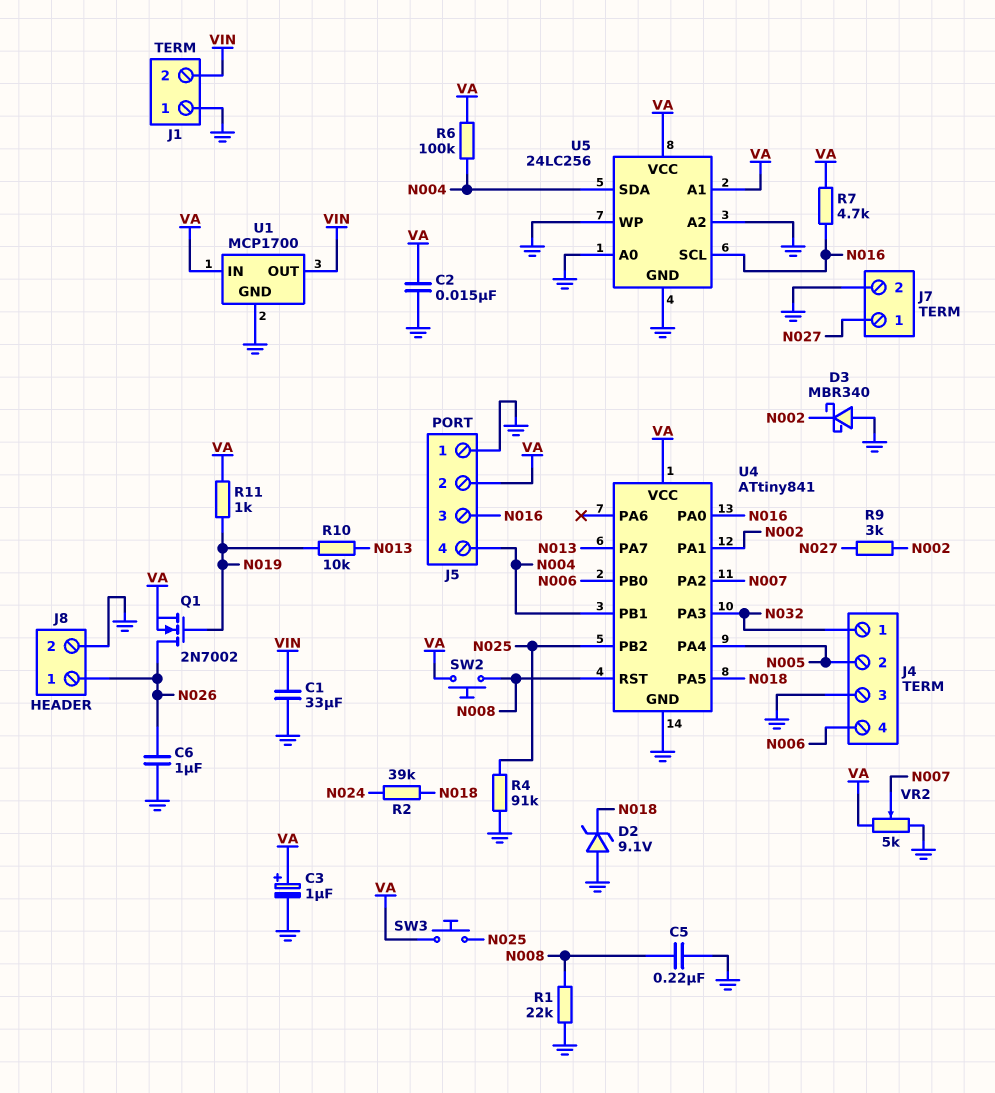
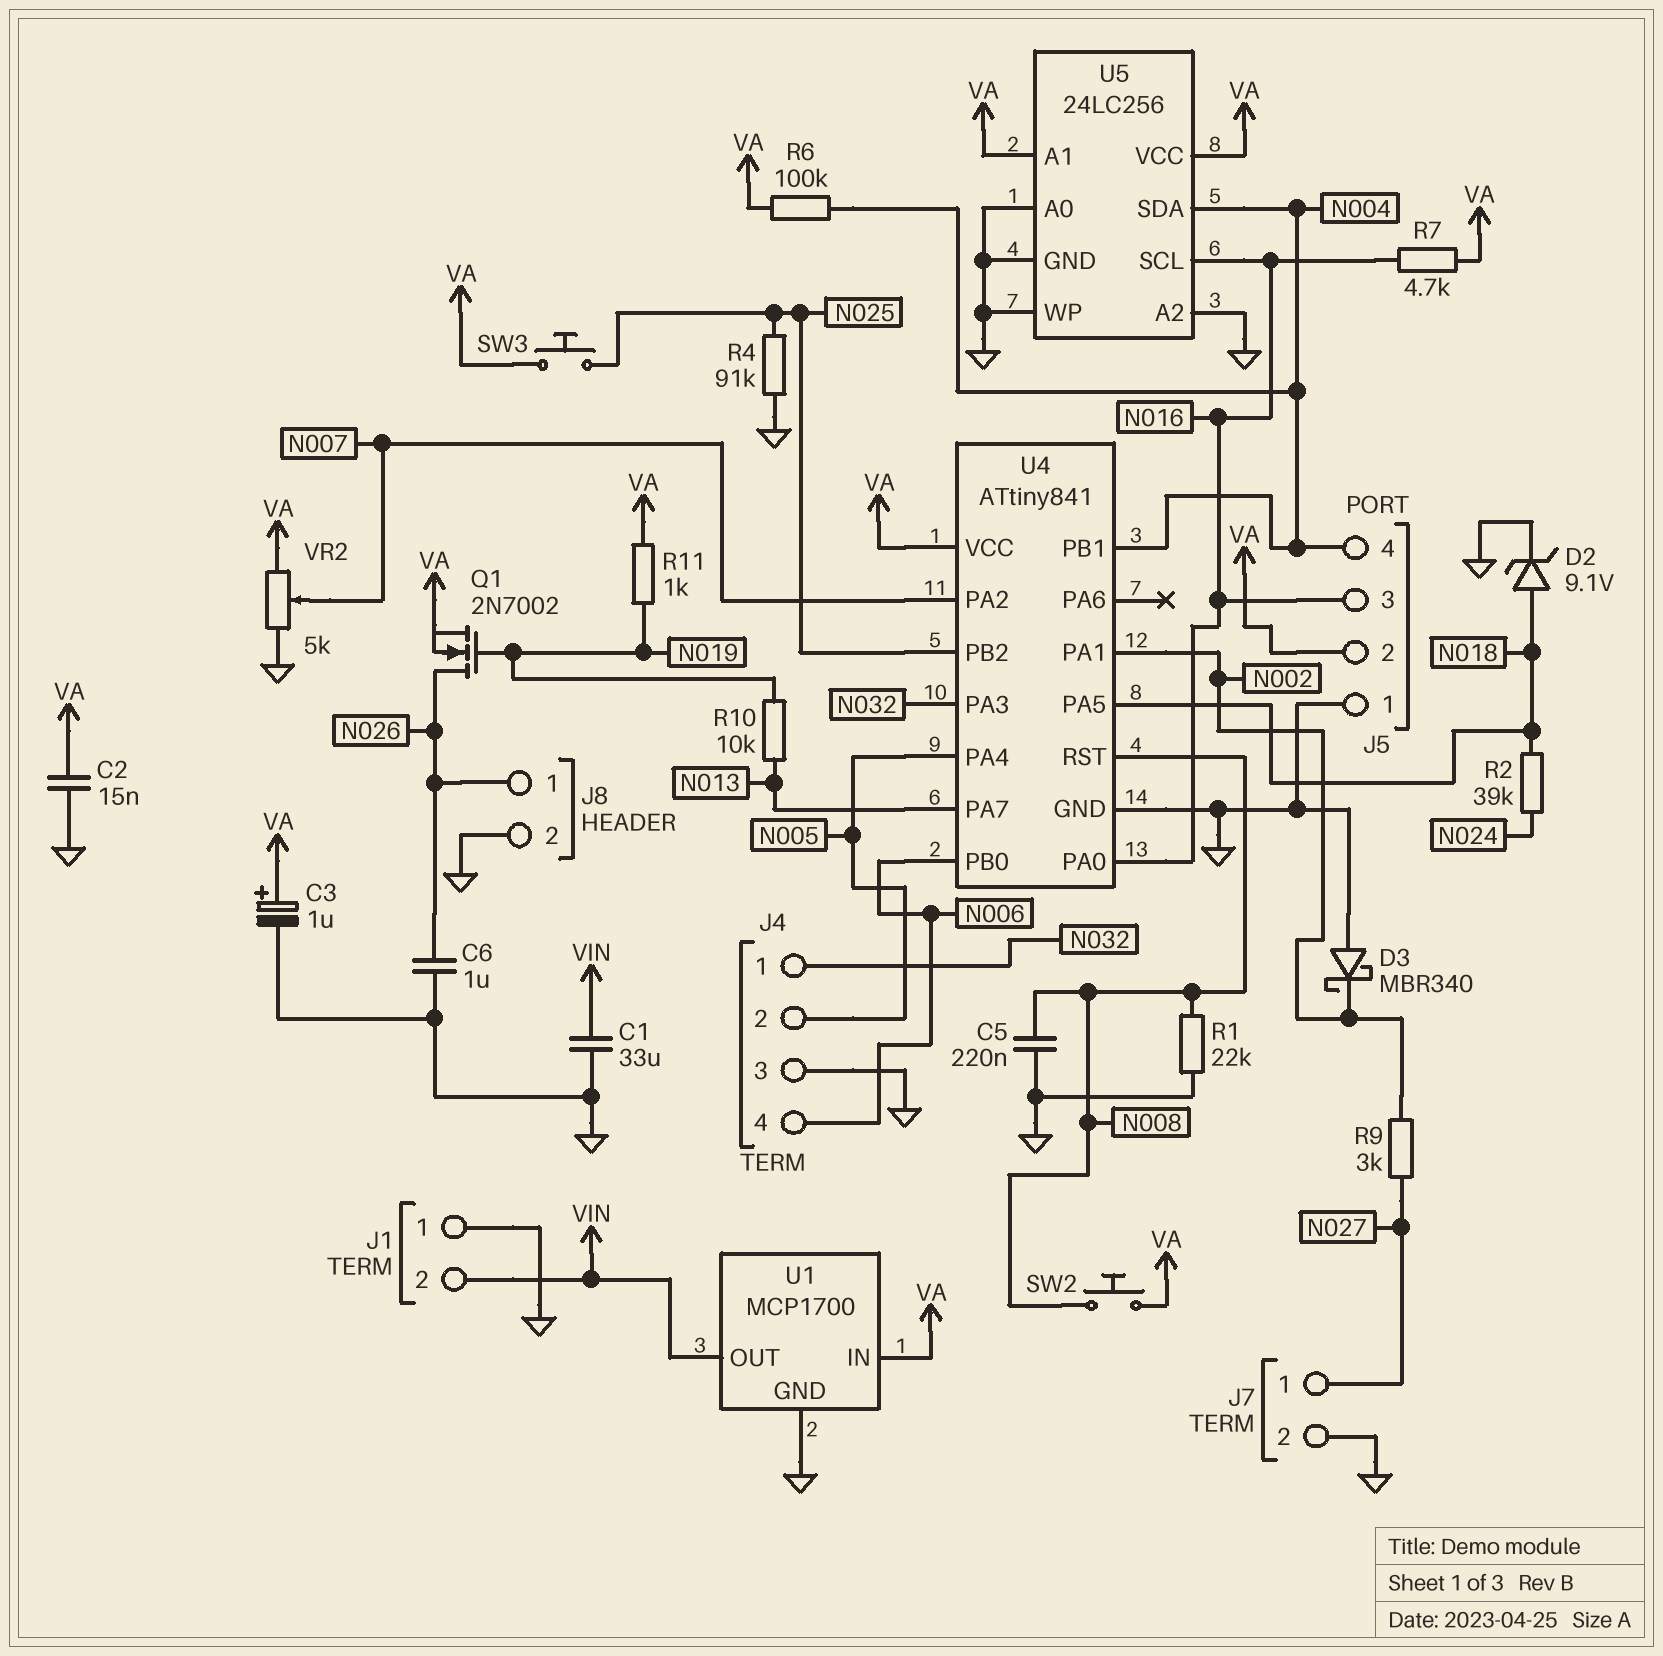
D2: zener 9.1V (A GND, K N018) -> zener 9.1V (A N018, K GND)

